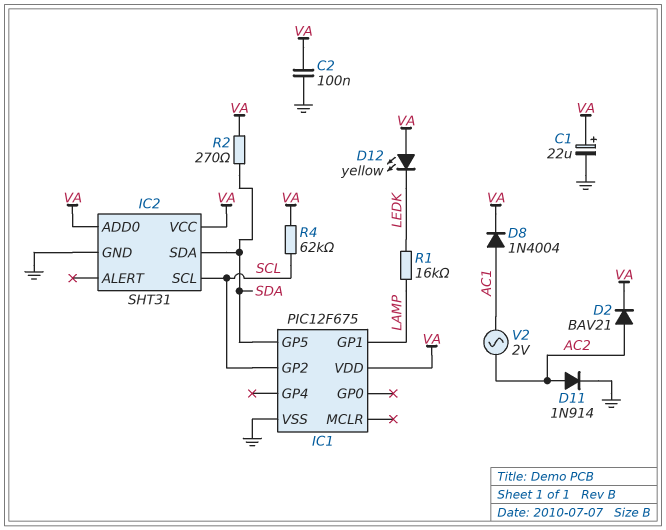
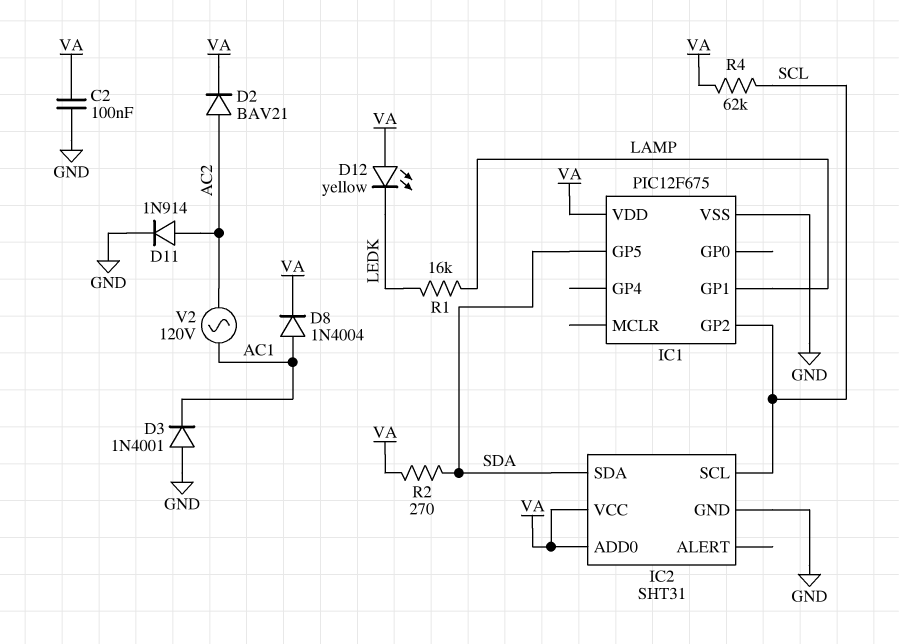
C1: 22uF (plus VA, minus GND) -> none
D3: none -> diode 1N4001 (A GND, K AC1)
V2: AC 2V (AC1, AC2) -> AC 120V (AC1, AC2)

